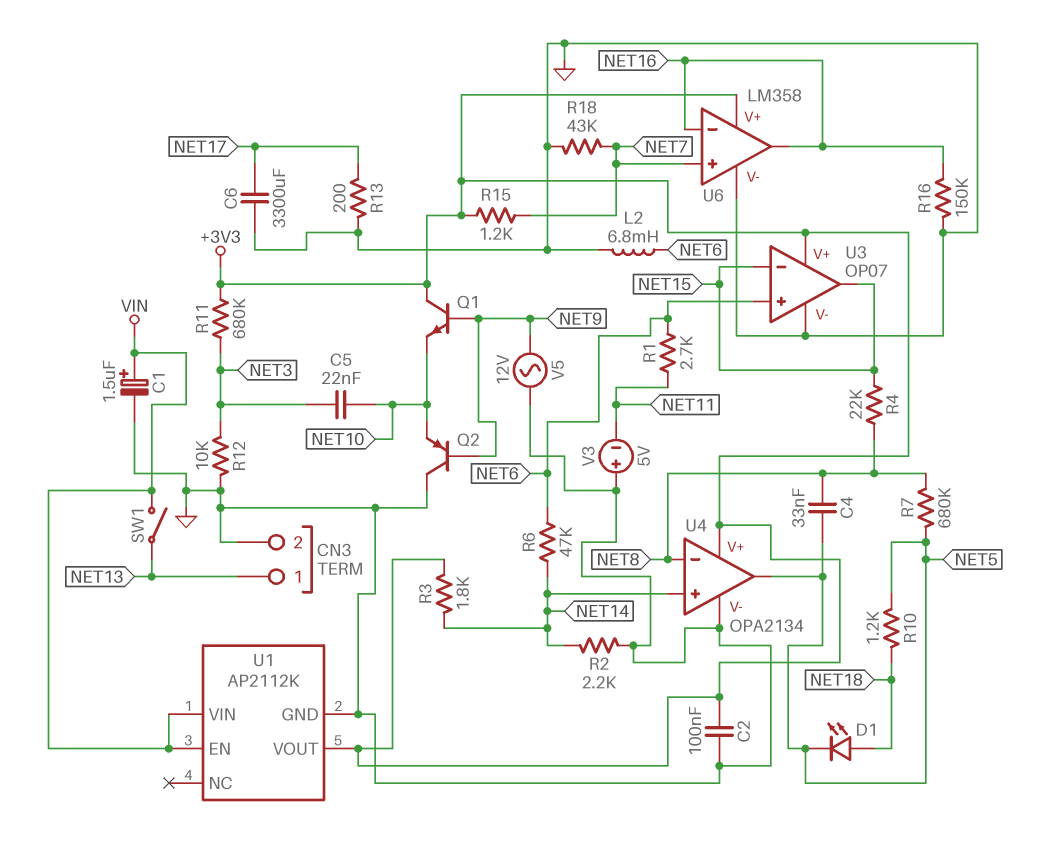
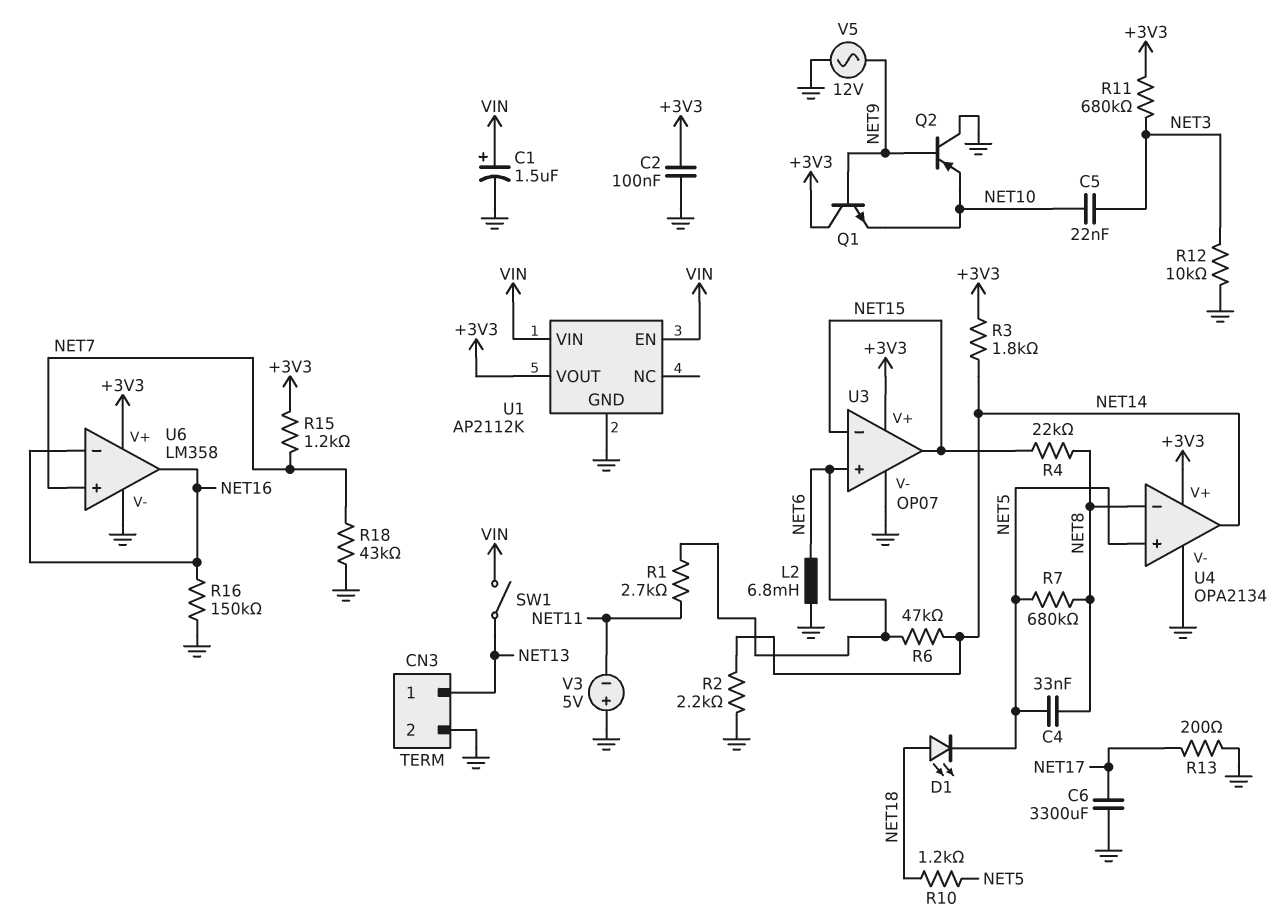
U4 pin in+: NET14 -> NET5
U4 pin out: NET5 -> NET14

